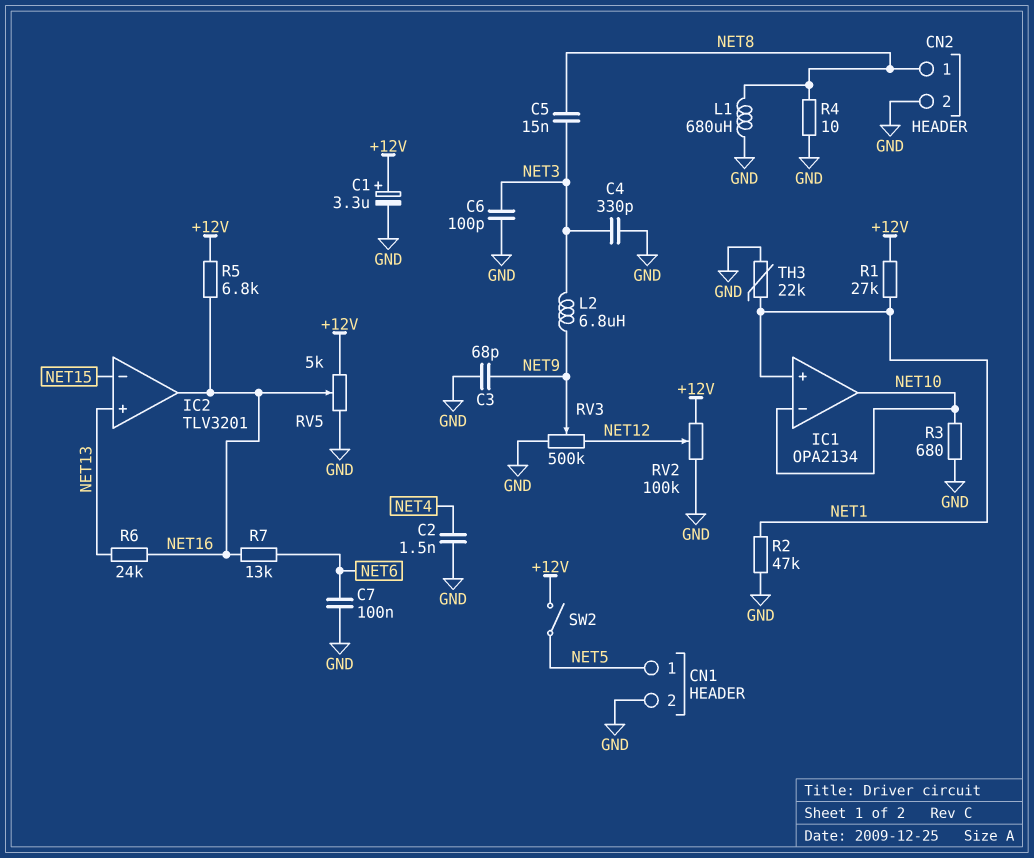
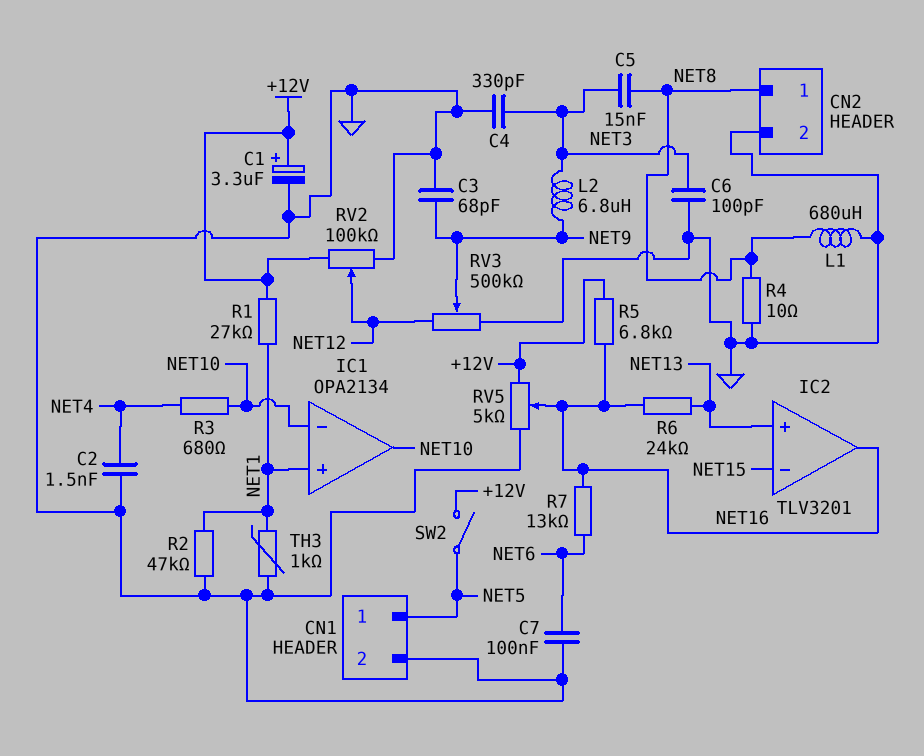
R3: 680 (GND, NET10) -> 680 (NET4, NET10)
TH3: 22k (GND, NET1) -> 1k (GND, NET1)

